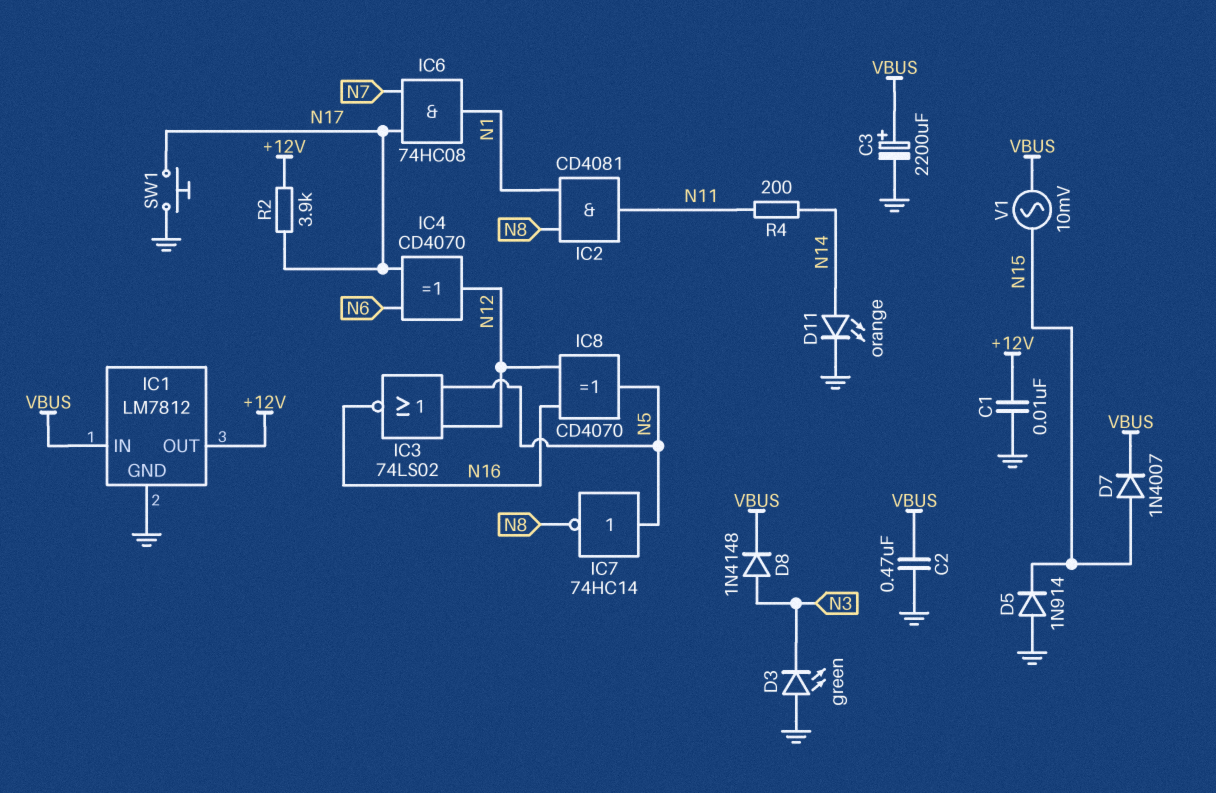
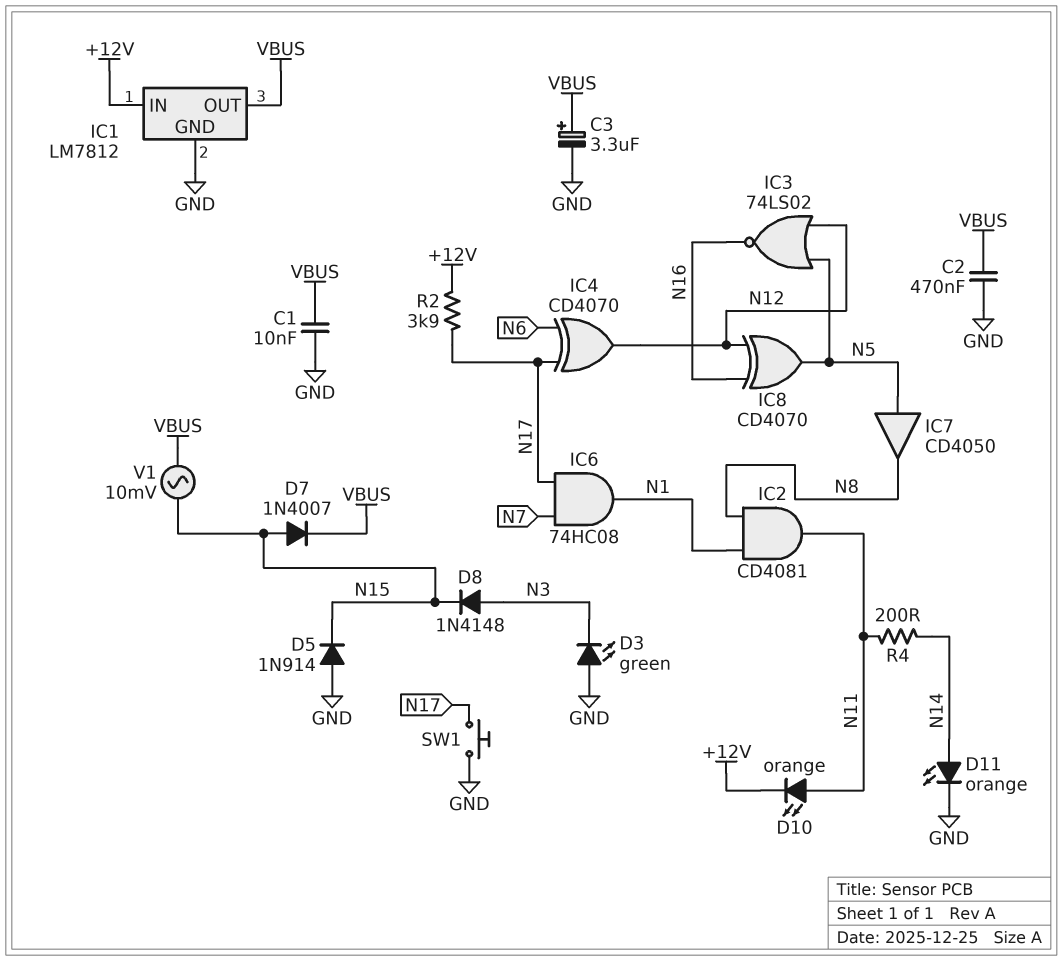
C1: 10nF (+12V, GND) -> 10nF (GND, VBUS)
C3: 2200uF (plus VBUS, minus GND) -> 3.3uF (plus VBUS, minus GND)
D8: diode 1N4148 (A N3, K VBUS) -> diode 1N4148 (A N3, K N15)
D10: none -> LED orange (A N11, K +12V)
IC1 pin IN: VBUS -> +12V
IC1 pin OUT: +12V -> VBUS
IC7: NOT 74HC14 (in N5, out N8) -> buffer CD4050 (in N5, out N8)

